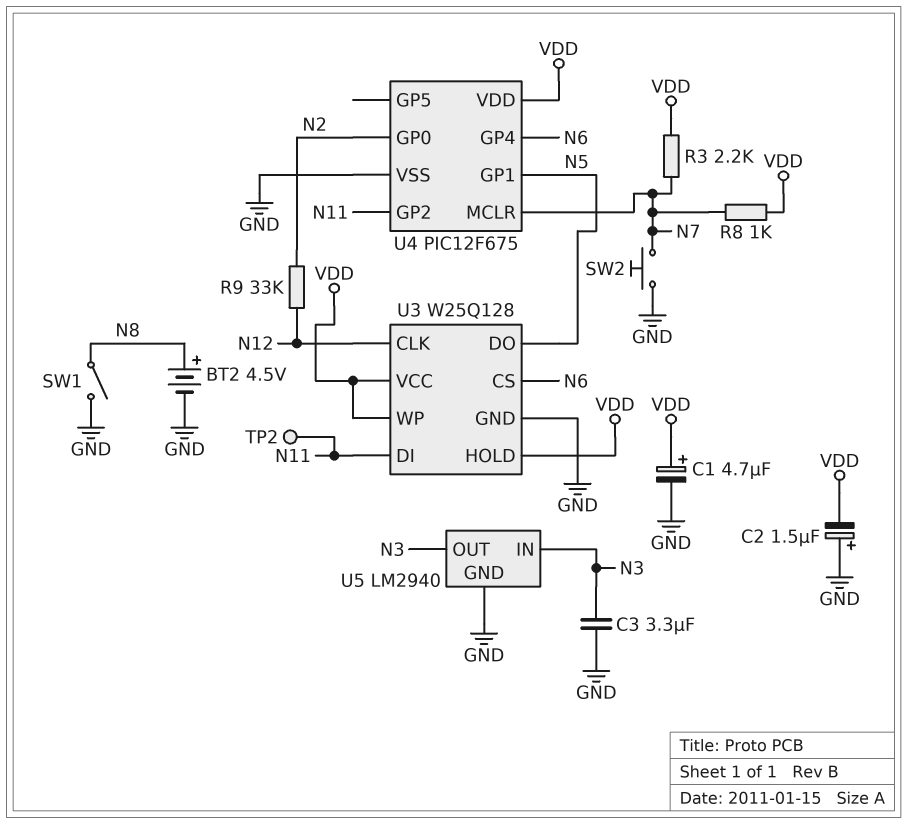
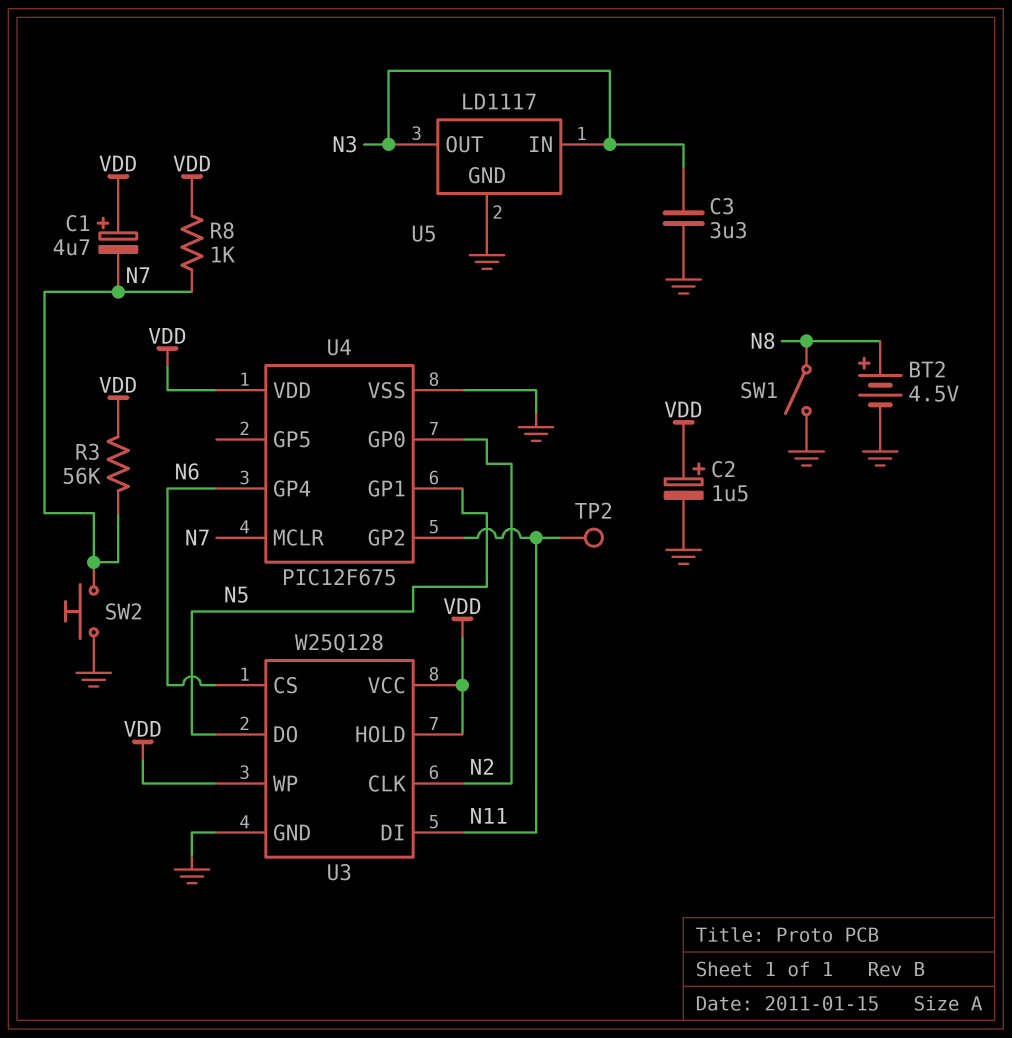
C1: 4.7uF (plus VDD, minus GND) -> 4.7uF (plus VDD, minus N7)
C2: 1.5uF (plus GND, minus VDD) -> 1.5uF (plus VDD, minus GND)
R3: 2.2k (N7, VDD) -> 56k (N7, VDD)
R9: 33k (N2, N12) -> none
U3 pin CLK: N12 -> N2
U5: LM2940 -> LD1117

